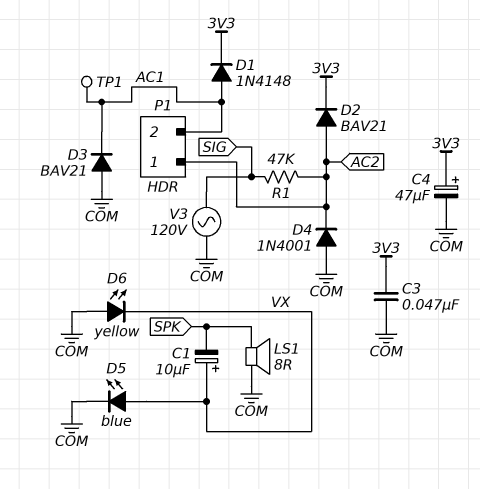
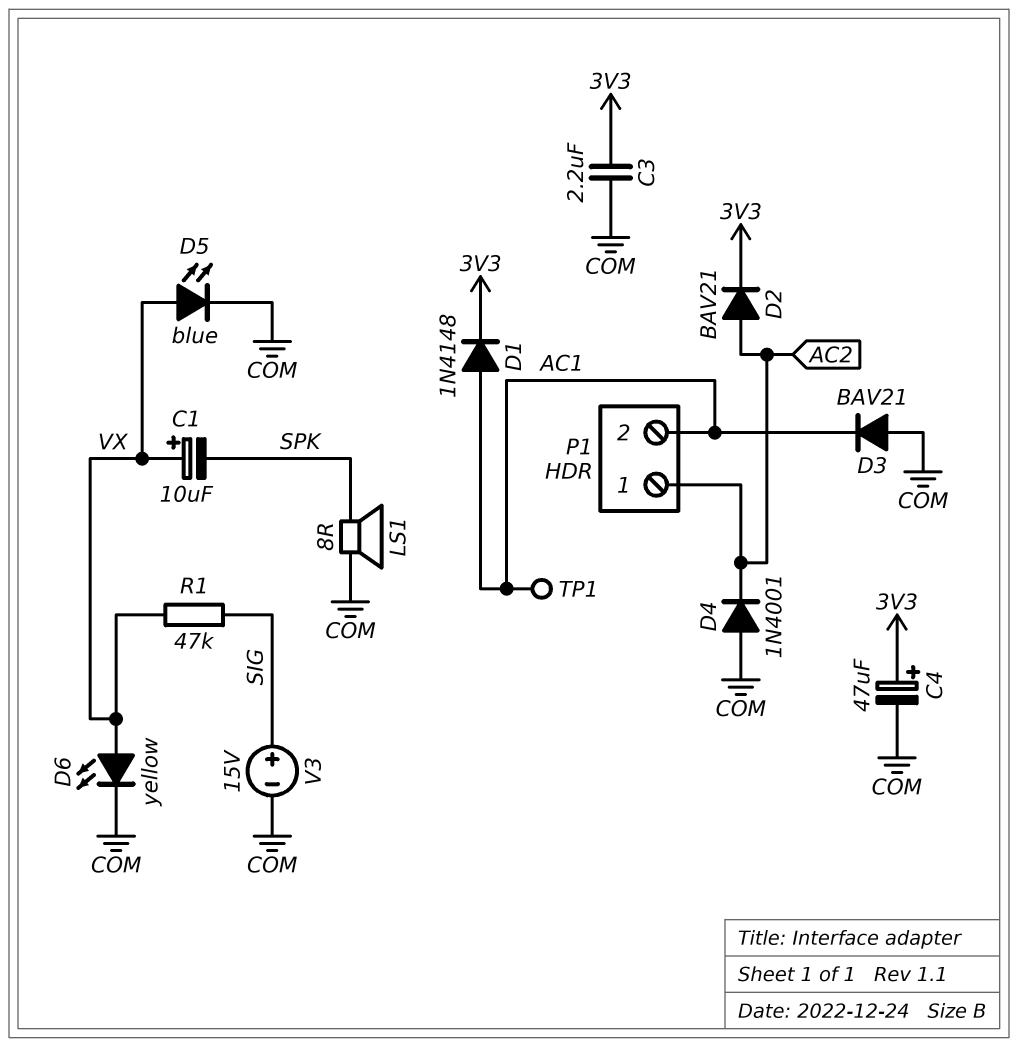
C3: 47nF (3V3, COM) -> 2.2uF (3V3, COM)
D6: LED yellow (A COM, K VX) -> LED yellow (A VX, K COM)
R1: 47k (AC2, SIG) -> 47k (SIG, VX)
V3: AC 120V (COM, SIG) -> 15V (plus SIG, minus COM)

